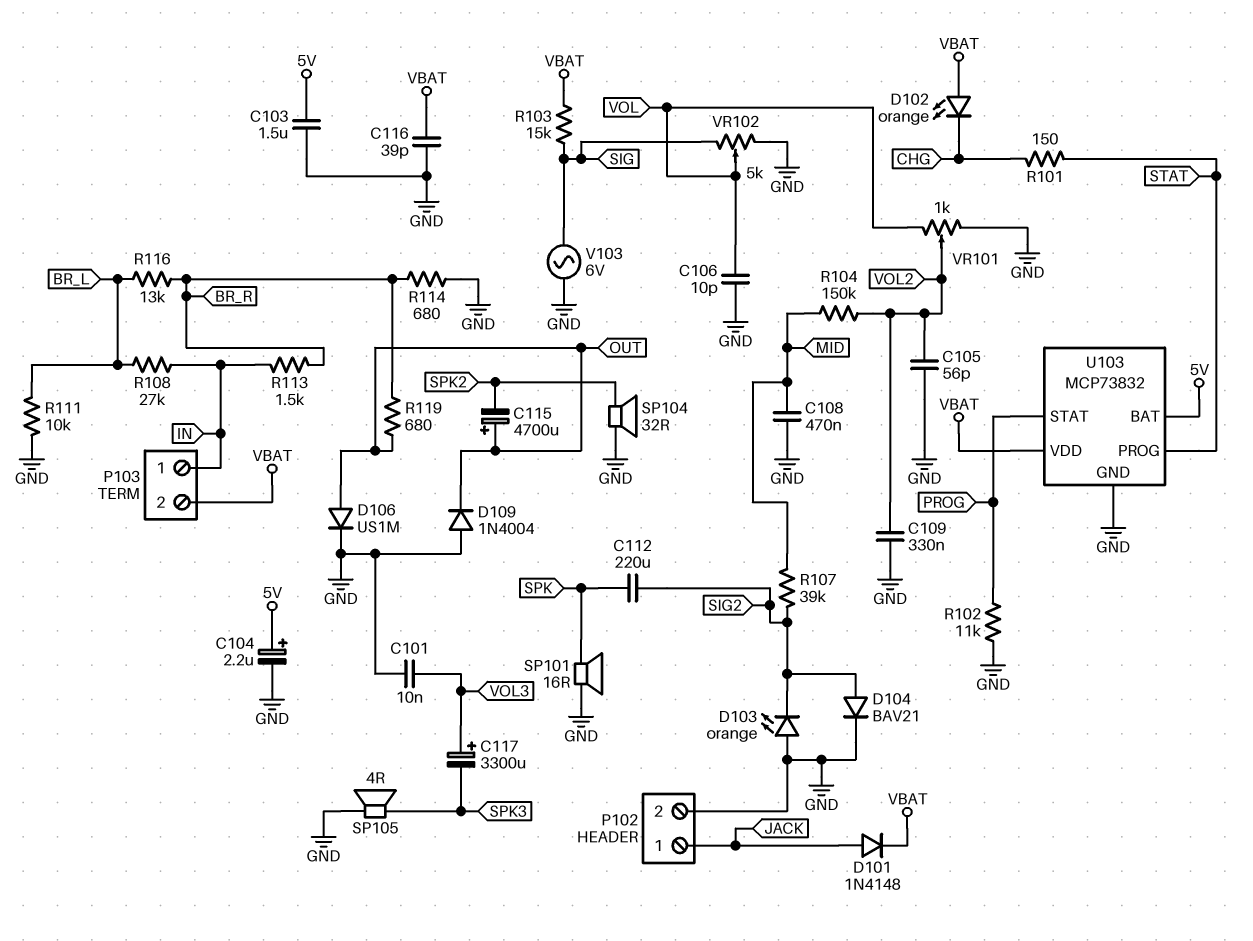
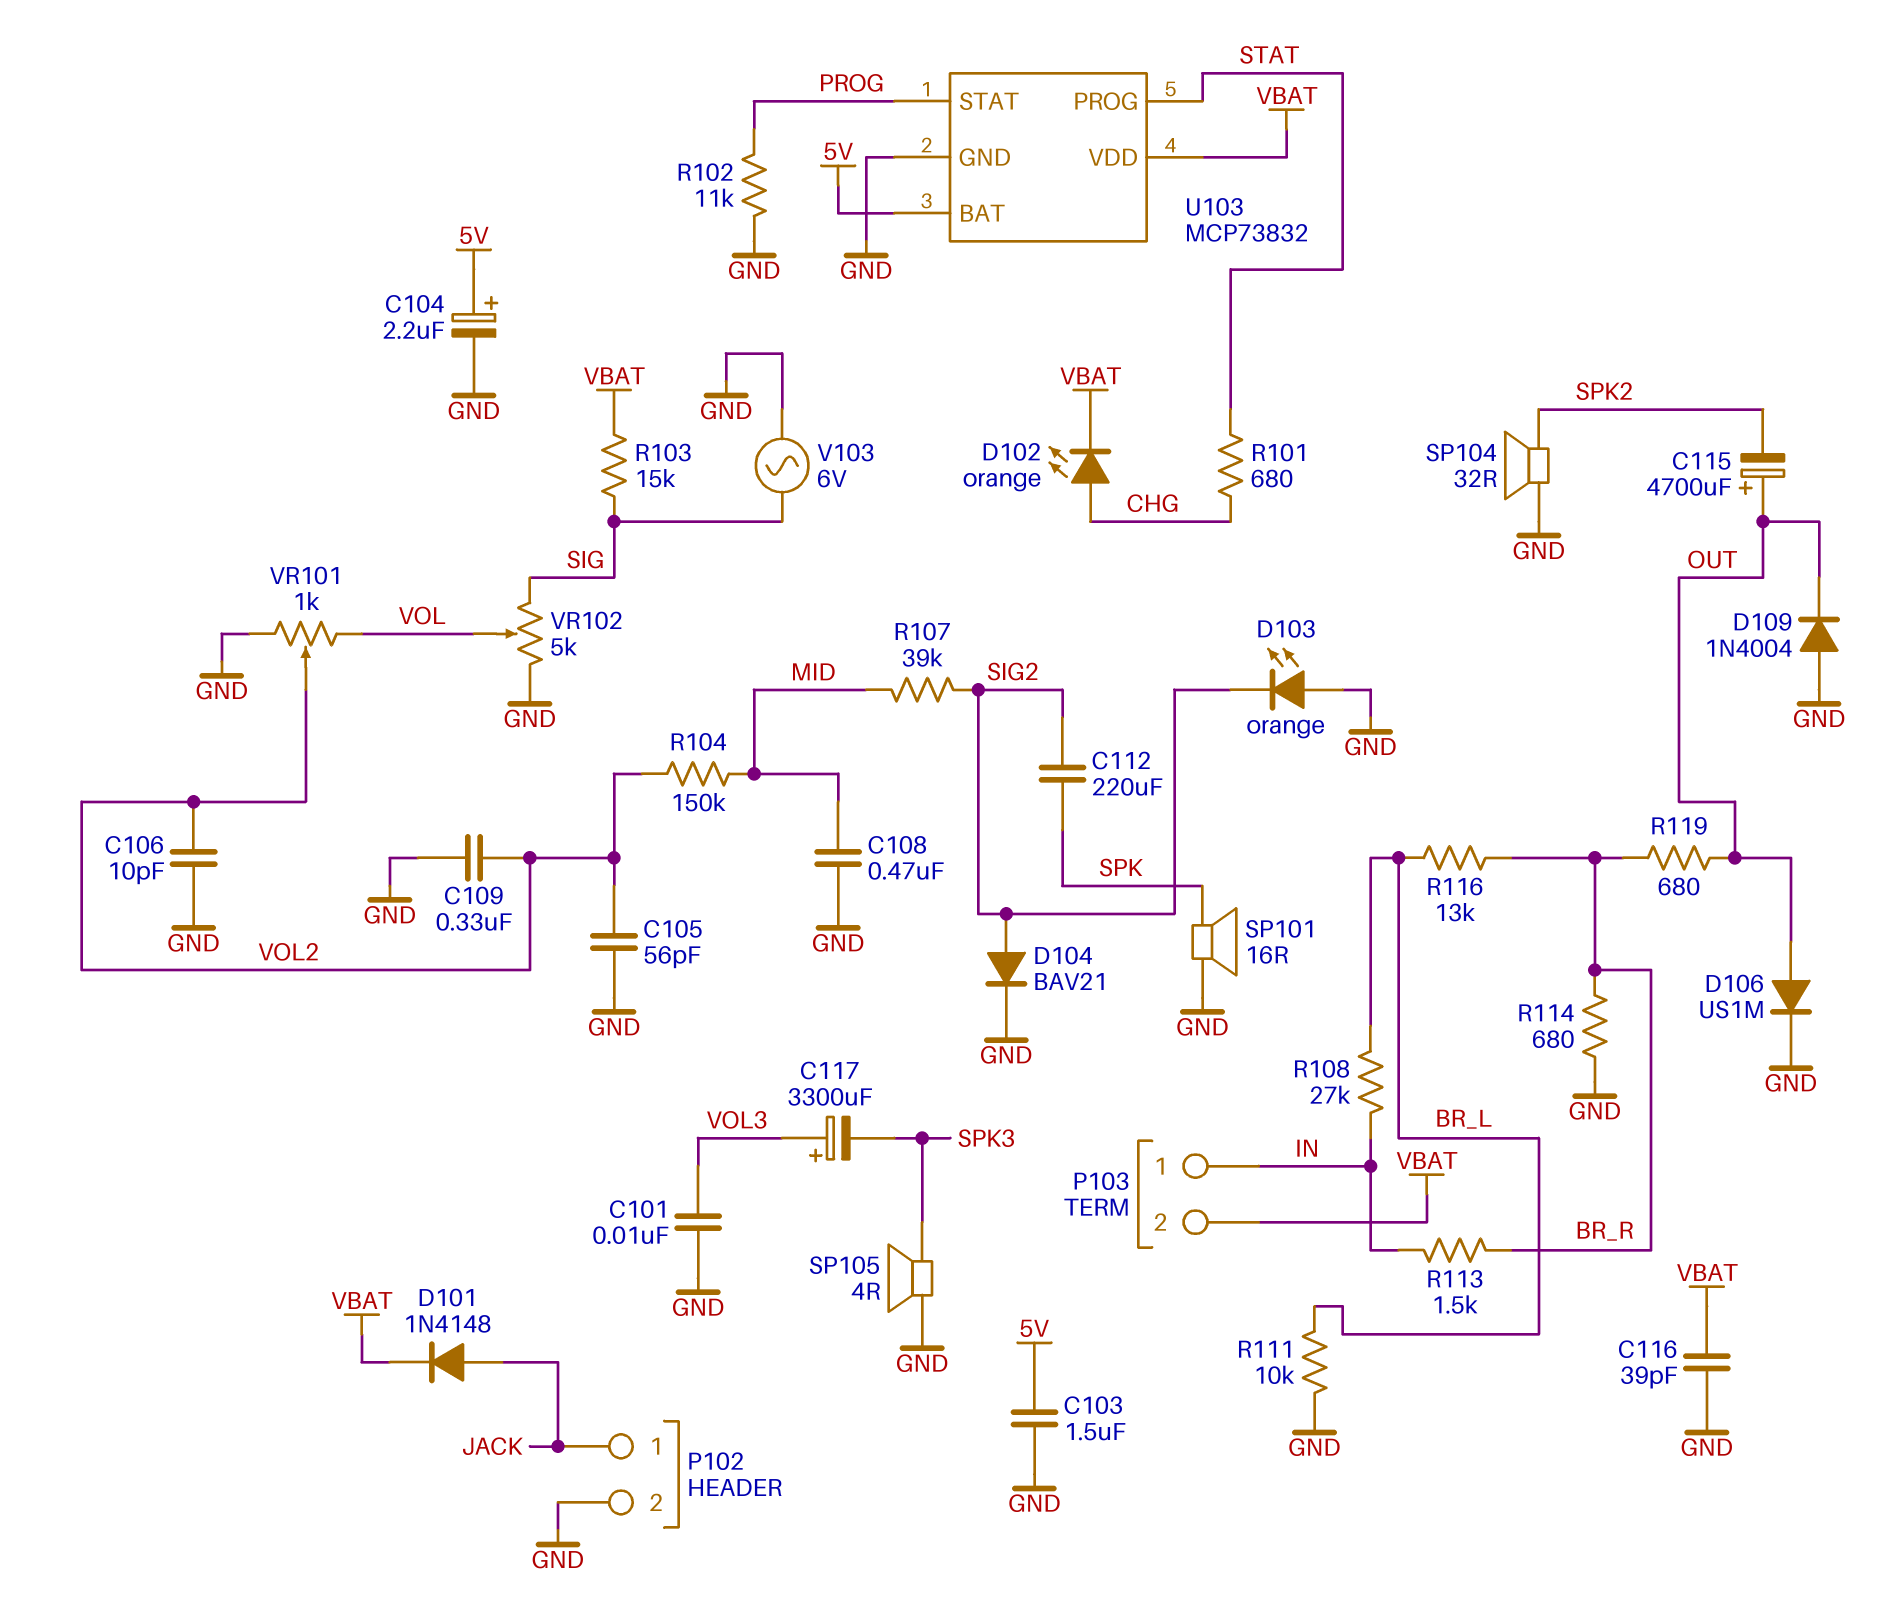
C106: 10pF (GND, VOL) -> 10pF (GND, VOL2)
D102: LED orange (A VBAT, K CHG) -> LED orange (A CHG, K VBAT)
R101: 150 (CHG, STAT) -> 680 (CHG, STAT)

